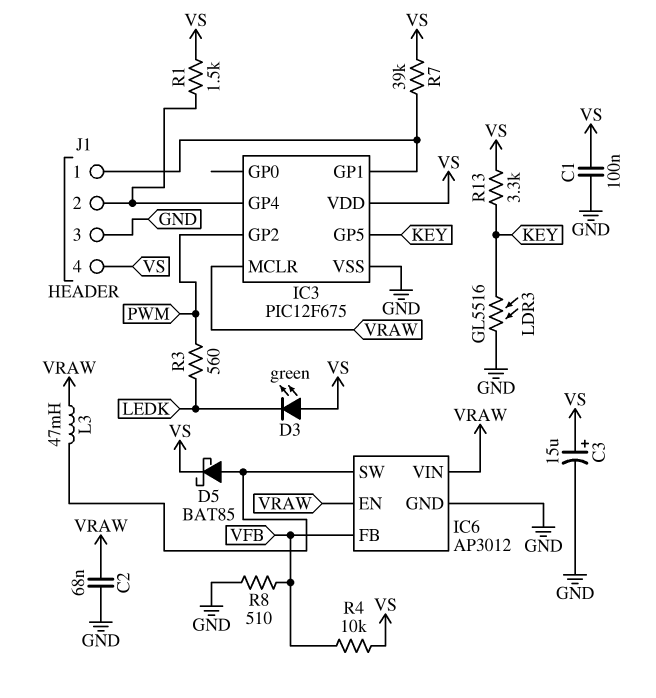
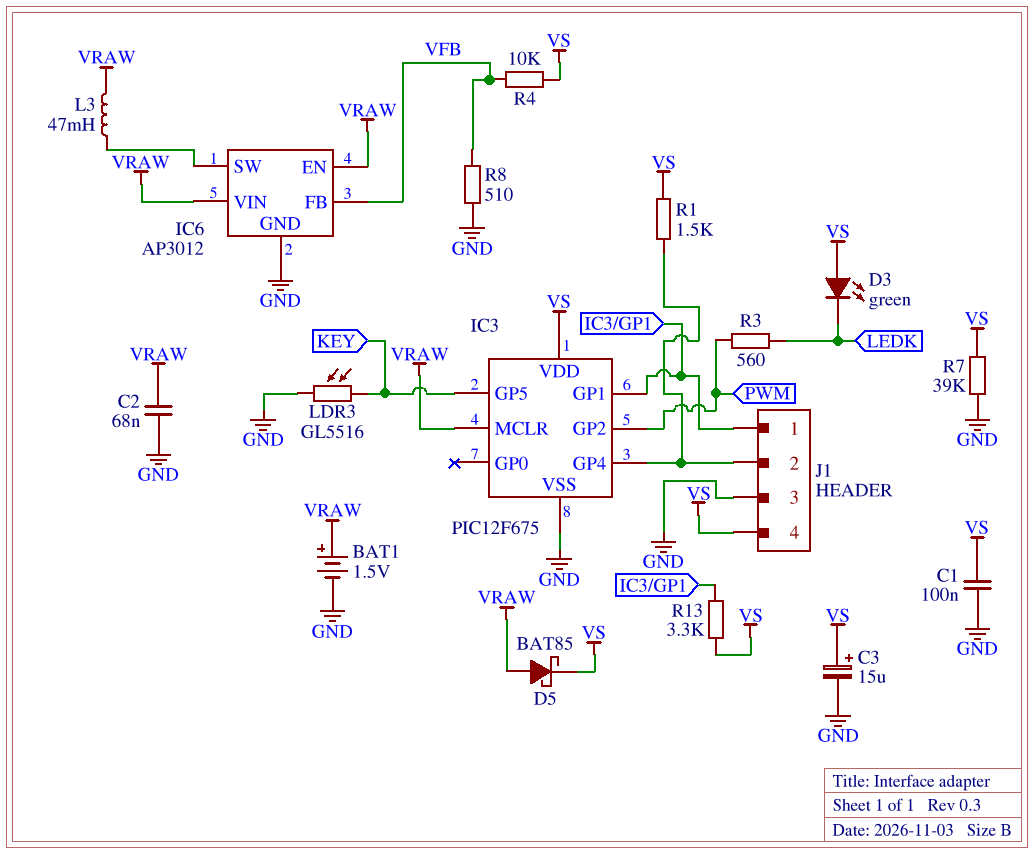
BAT1: none -> 1.5V (plus VRAW, minus GND)
D5: schottky BAT85 (A IC6/SW, K VS) -> schottky BAT85 (A VRAW, K VS)
R7: 39k (IC3/GP1, VS) -> 39k (GND, VS)
R13: 3.3k (KEY, VS) -> 3.3k (IC3/GP1, VS)

